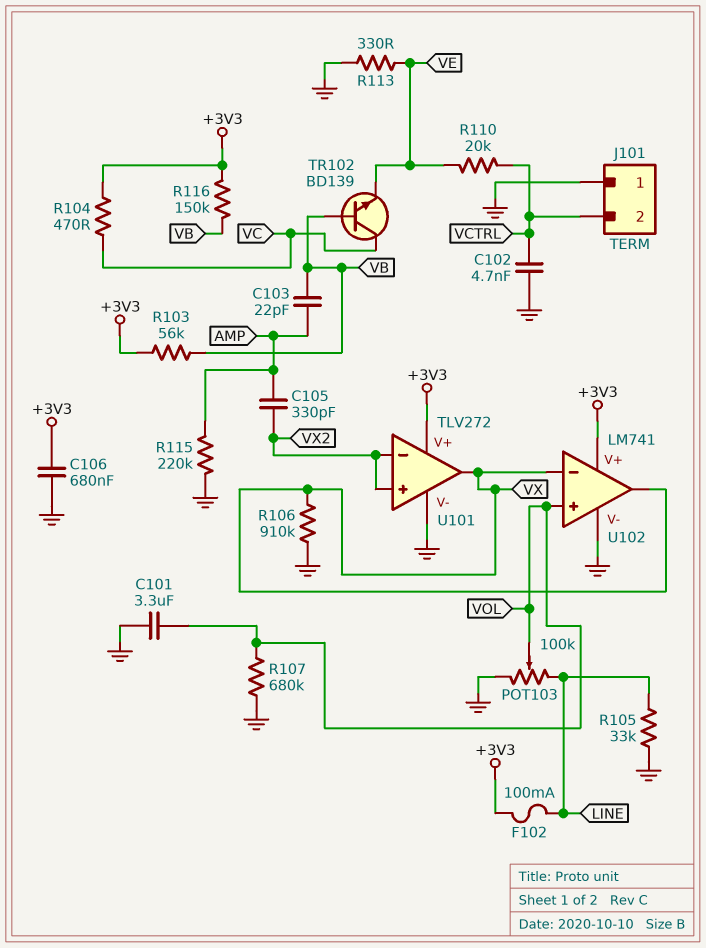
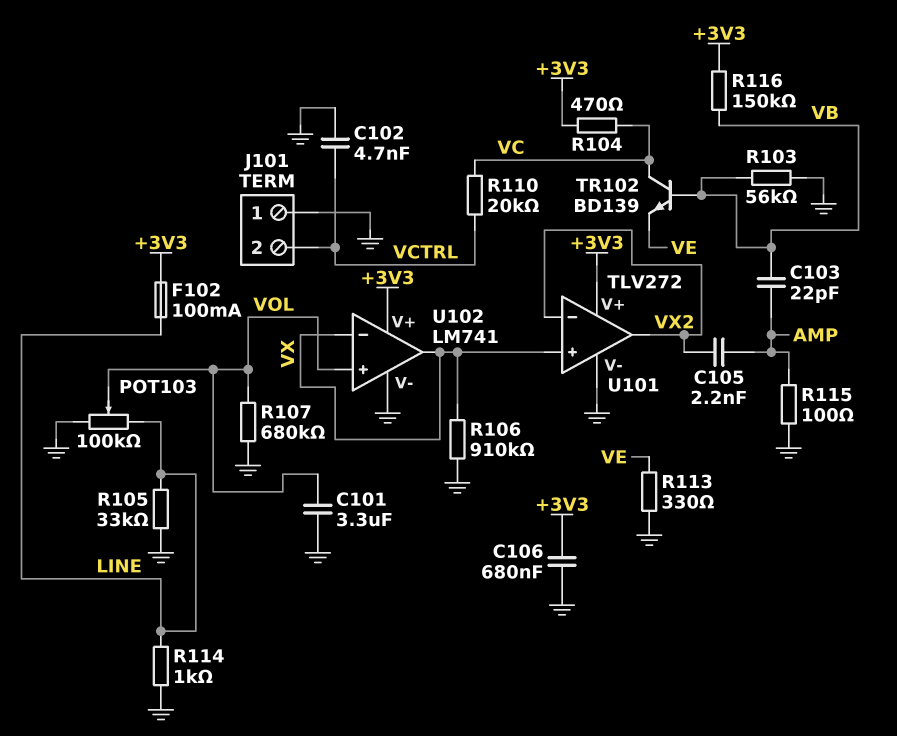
C105: 330pF (AMP, VX2) -> 2.2nF (AMP, VX2)
R103: 56k (+3V3, VB) -> 56k (GND, VB)
R110: 20k (VCTRL, VE) -> 20k (VC, VCTRL)
R114: none -> 1k (GND, LINE)
R115: 220k (AMP, GND) -> 100 (AMP, GND)
U101 pin in+: VX2 -> VX
U101 pin out: VX -> VX2

